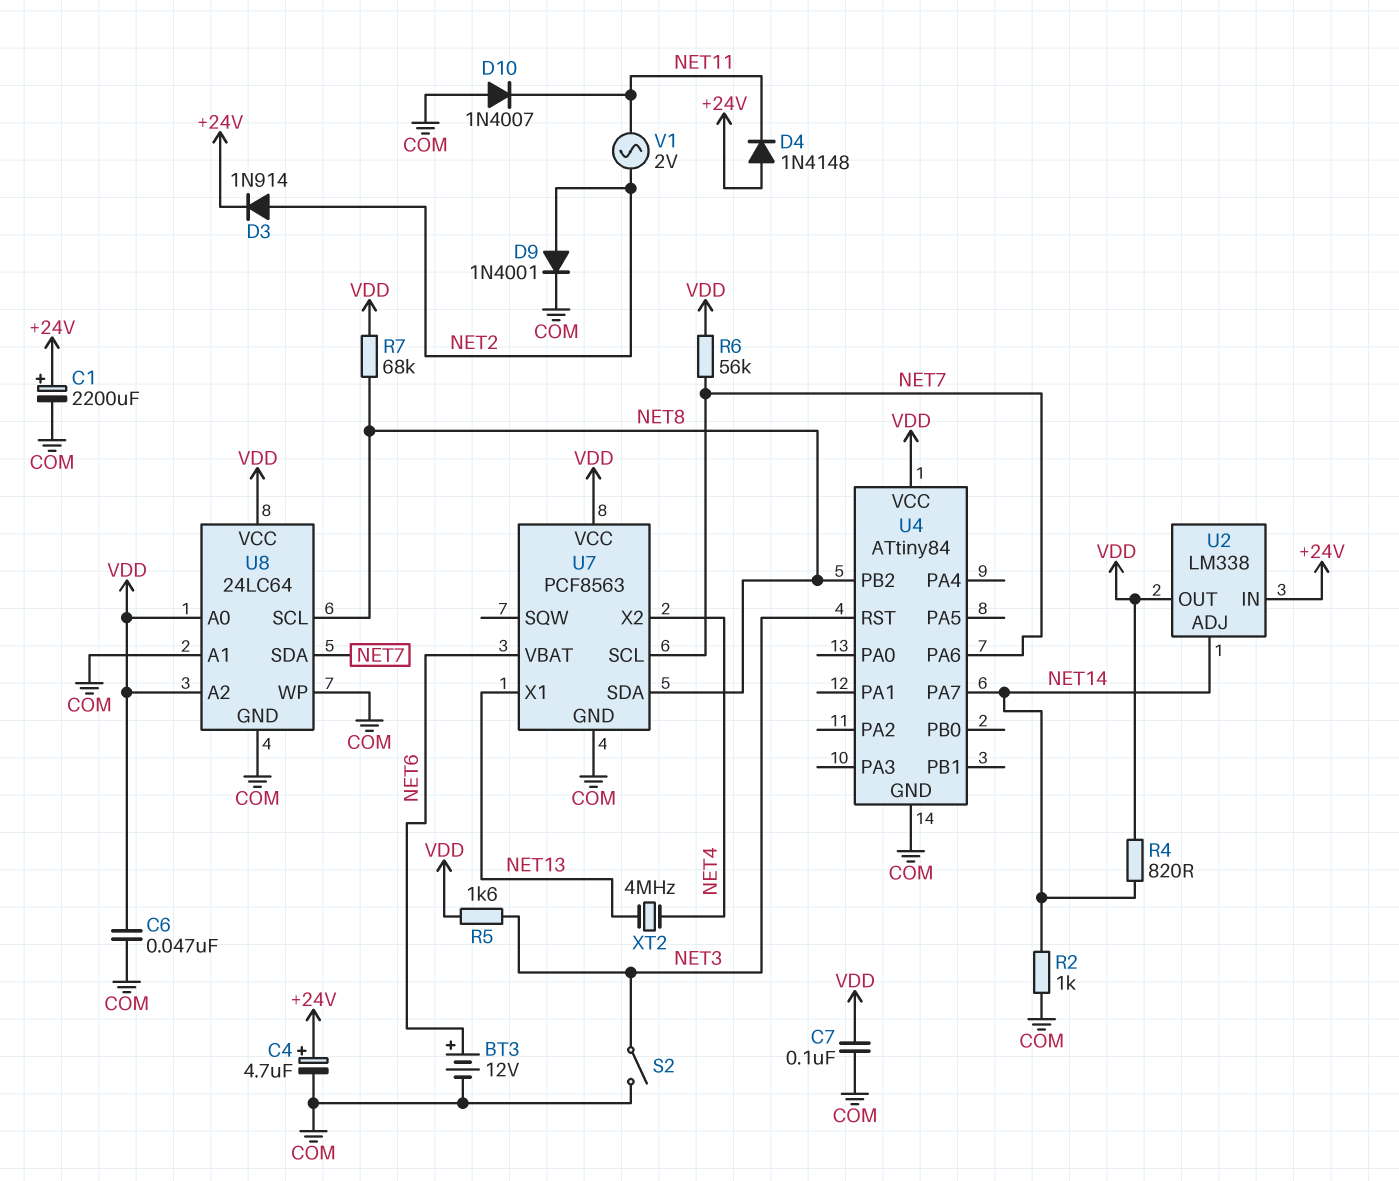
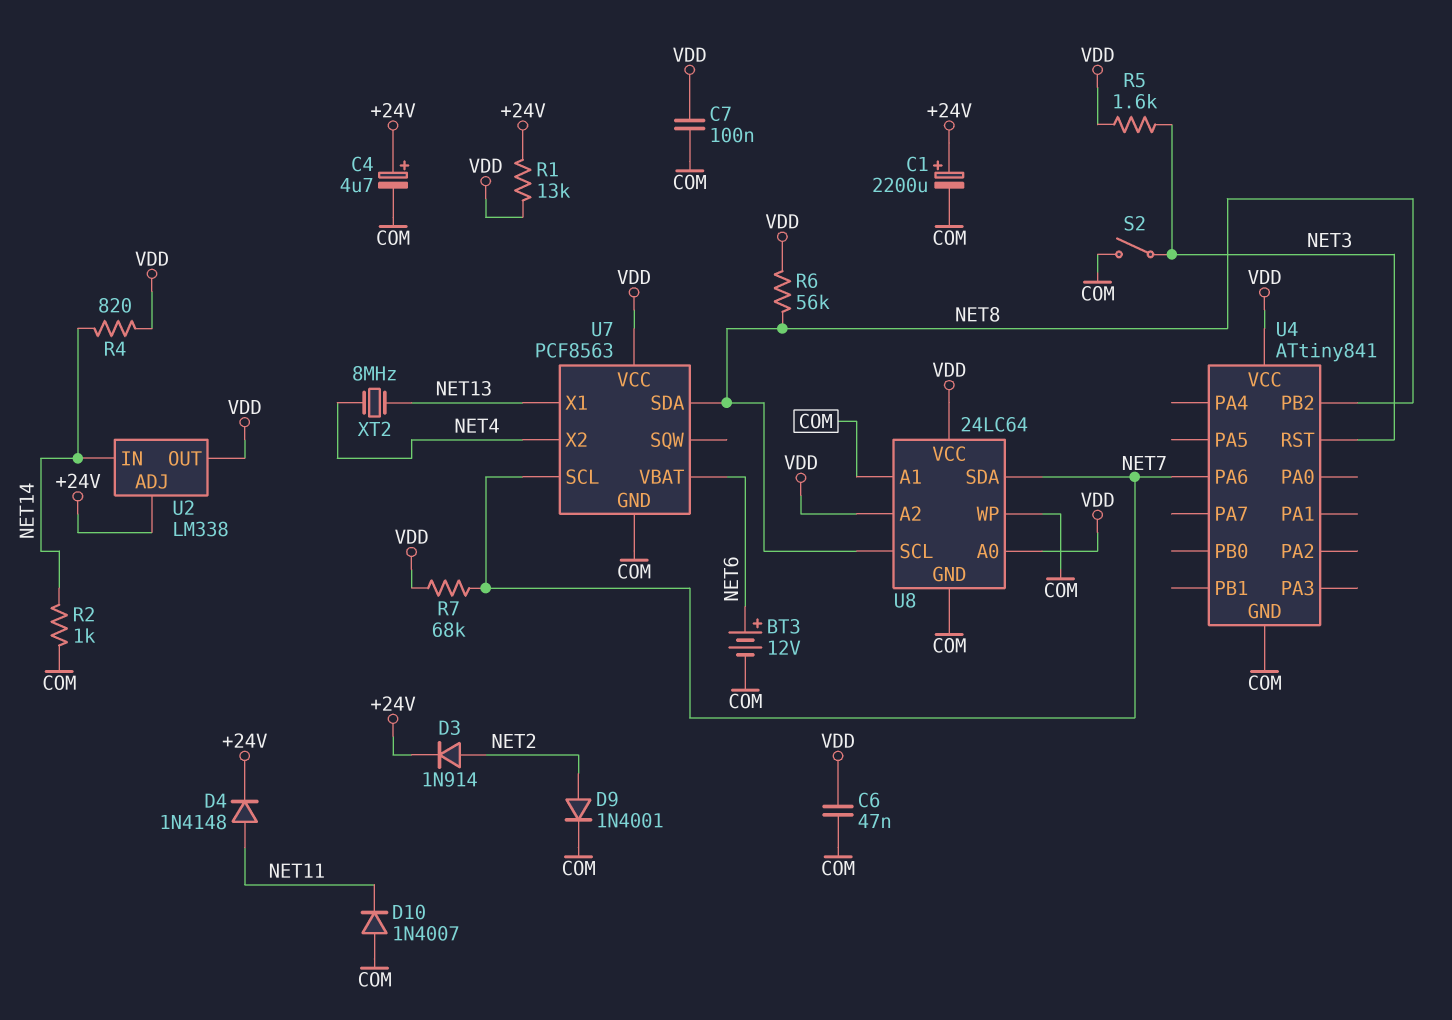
D4: diode 1N4148 (A +24V, K NET11) -> diode 1N4148 (A NET11, K +24V)
R1: none -> 13k (+24V, VDD)
R6: 56k (NET7, VDD) -> 56k (NET8, VDD)
R7: 68k (NET8, VDD) -> 68k (NET7, VDD)
U2 pin ADJ: NET14 -> +24V
U2 pin IN: +24V -> NET14
U4: ATtiny84 -> ATtiny841
U4 pin PA7: NET14 -> none
V1: AC 2V (NET2, NET11) -> none
XT2: 4MHz (NET4, NET13) -> 8MHz (NET4, NET13)

